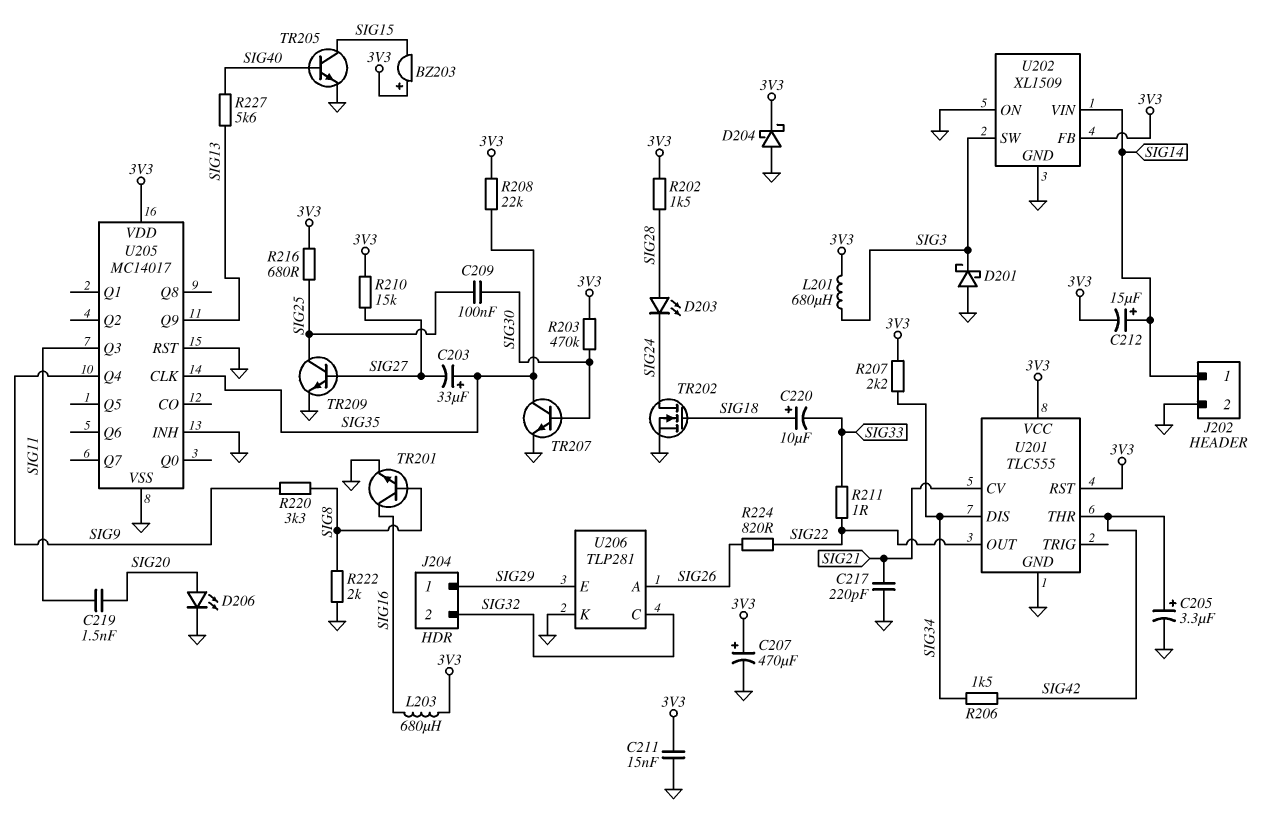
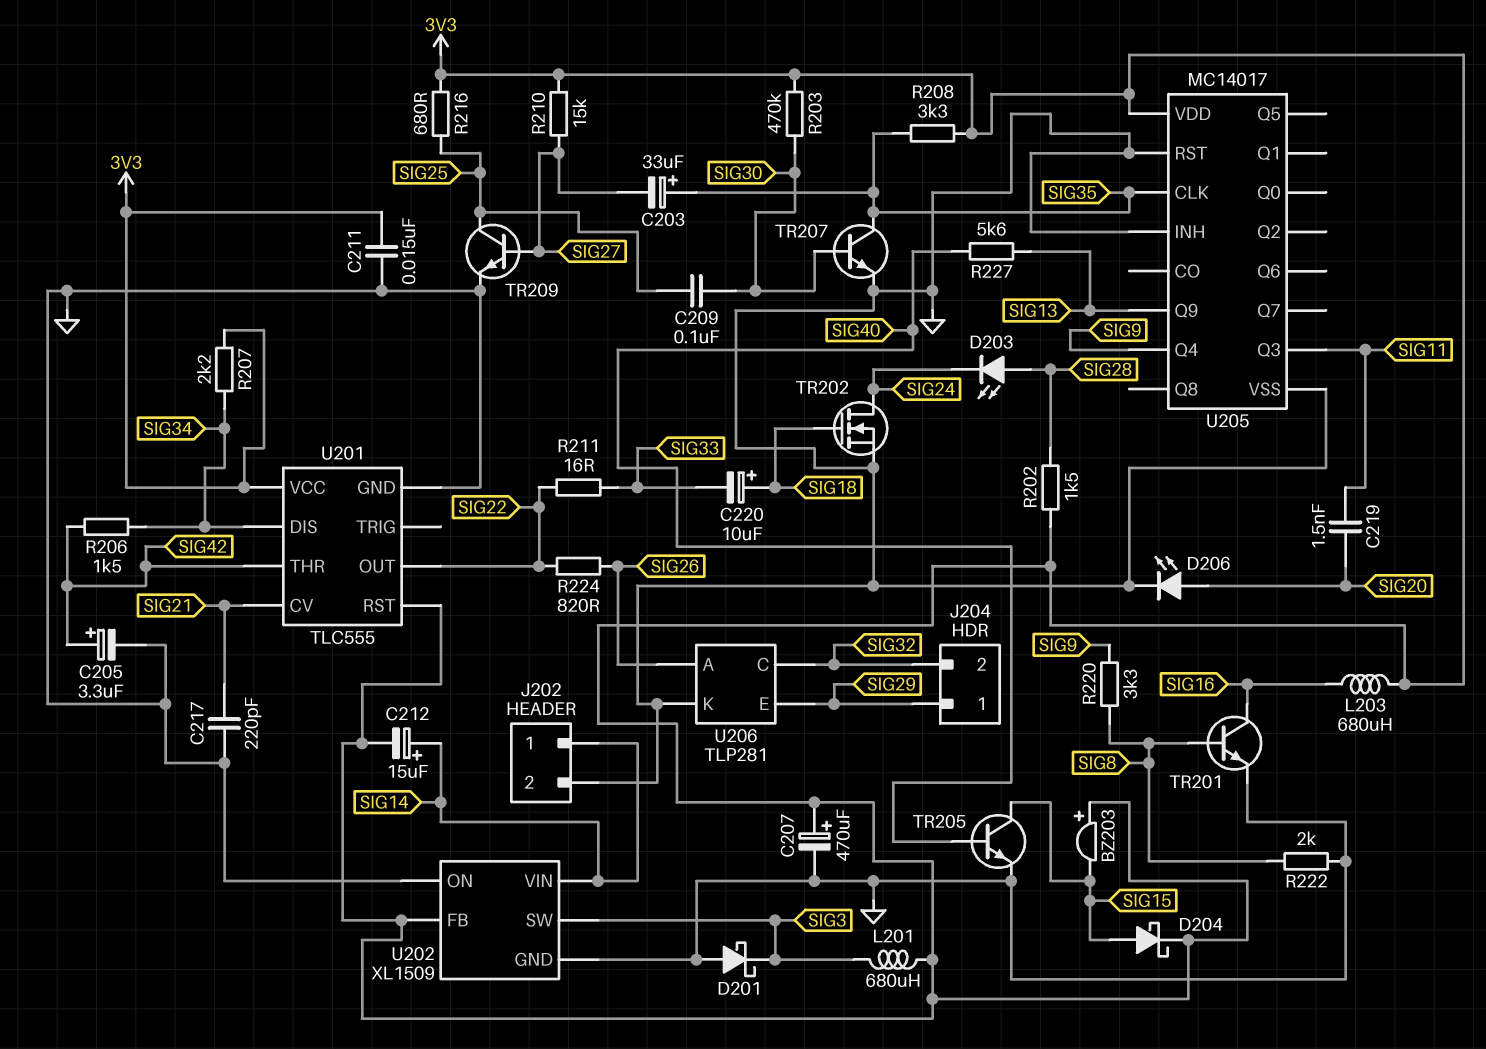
D204: schottky (A GND, K 3V3) -> schottky (A SIG15, K 3V3)
R208: 22k (3V3, SIG35) -> 3.3k (3V3, SIG35)
R211: 1 (SIG22, SIG33) -> 16 (SIG22, SIG33)

